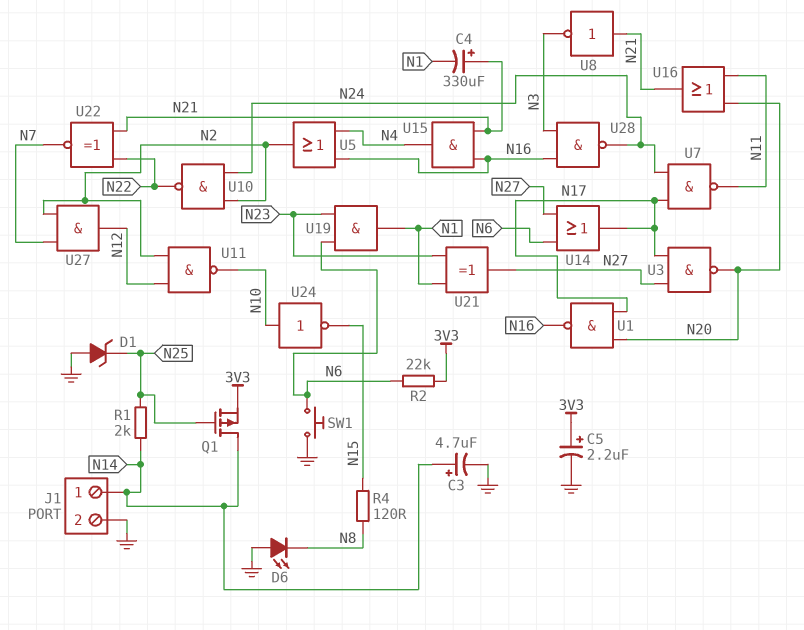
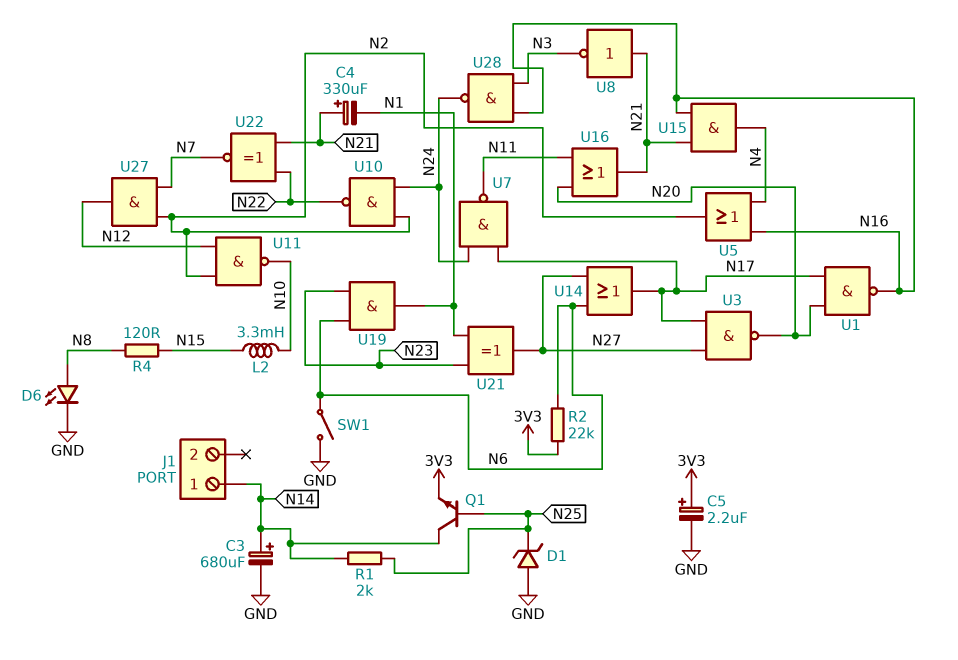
C3: 4.7uF (plus N14, minus GND) -> 680uF (plus N14, minus GND)
D6: LED (A GND, K N8) -> LED (A N8, K GND)
J1 pin 2: GND -> none
L2: none -> 3.3mH (N10, N15)
Q1: PMOS (G N25, D N14, S 3V3) -> NPN (B N25, C N14, E 3V3)
SW1: button (GND, N6) -> switch (GND, N6)
U24: NOT (in N10, out N15) -> none

